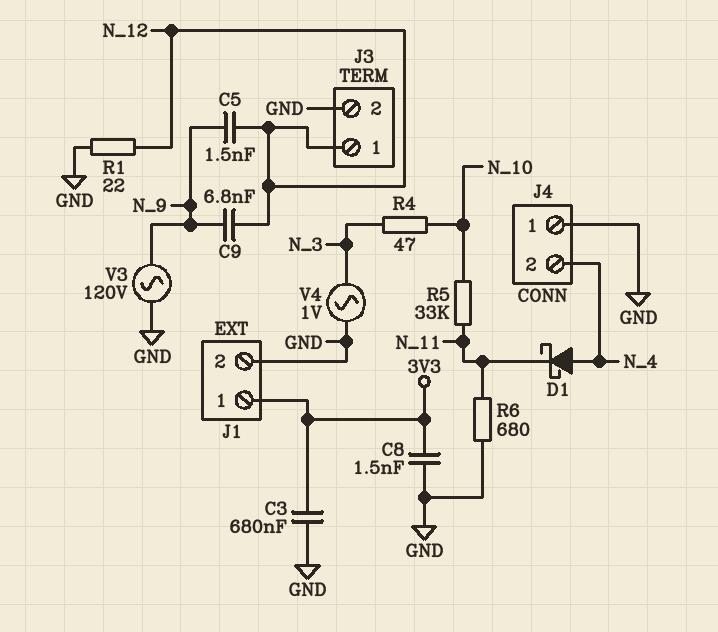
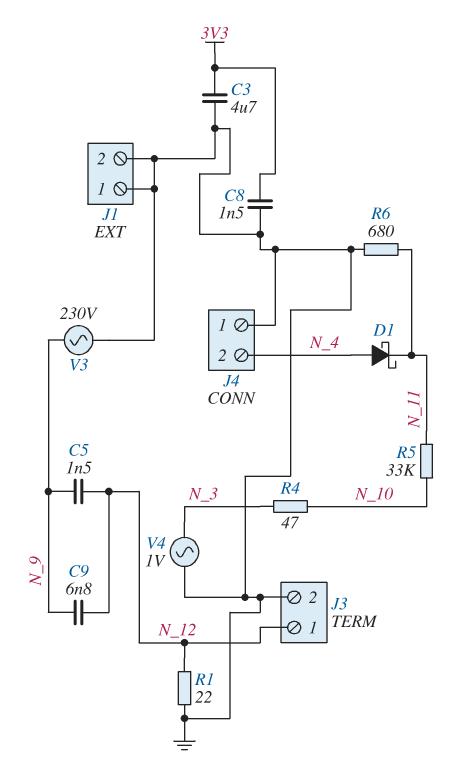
C3: 680nF (3V3, GND) -> 4.7uF (3V3, GND)
J1 pin 1: 3V3 -> GND
V3: AC 120V (GND, N_9) -> AC 230V (GND, N_9)

